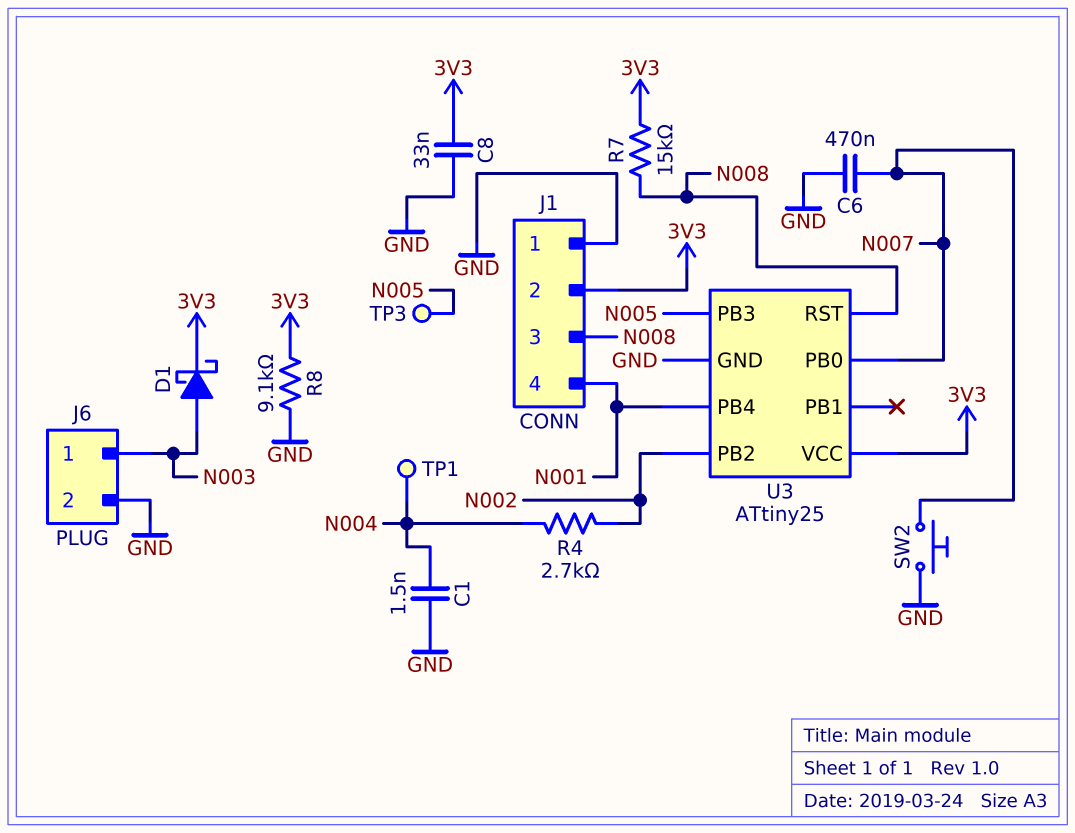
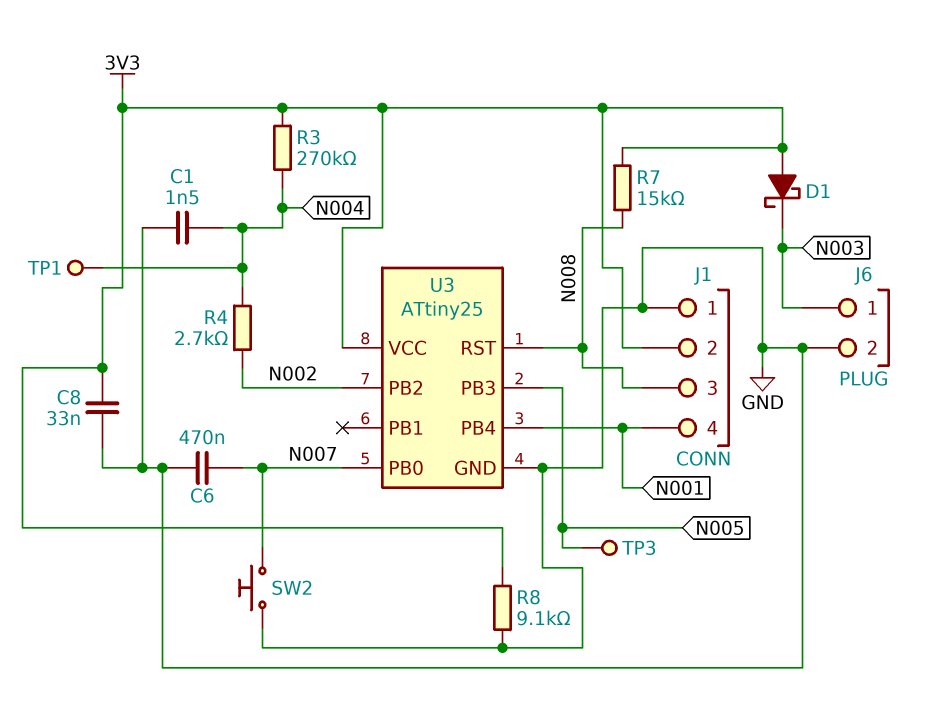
D1: schottky (A N003, K 3V3) -> schottky (A 3V3, K N003)
R3: none -> 270k (3V3, N004)

